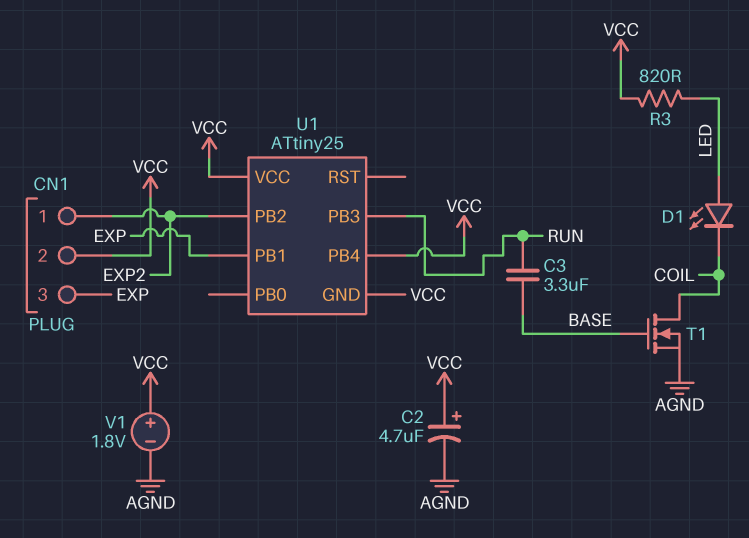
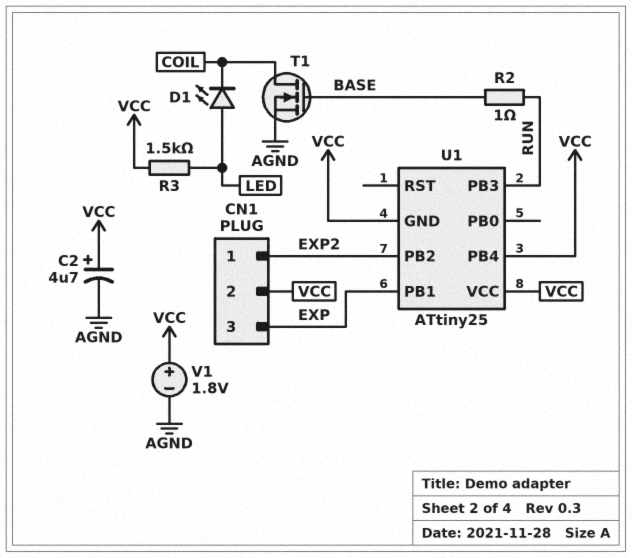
C3: 3.3uF (BASE, RUN) -> none
R2: none -> 1 (BASE, RUN)
R3: 820 (LED, VCC) -> 1.5k (LED, VCC)

